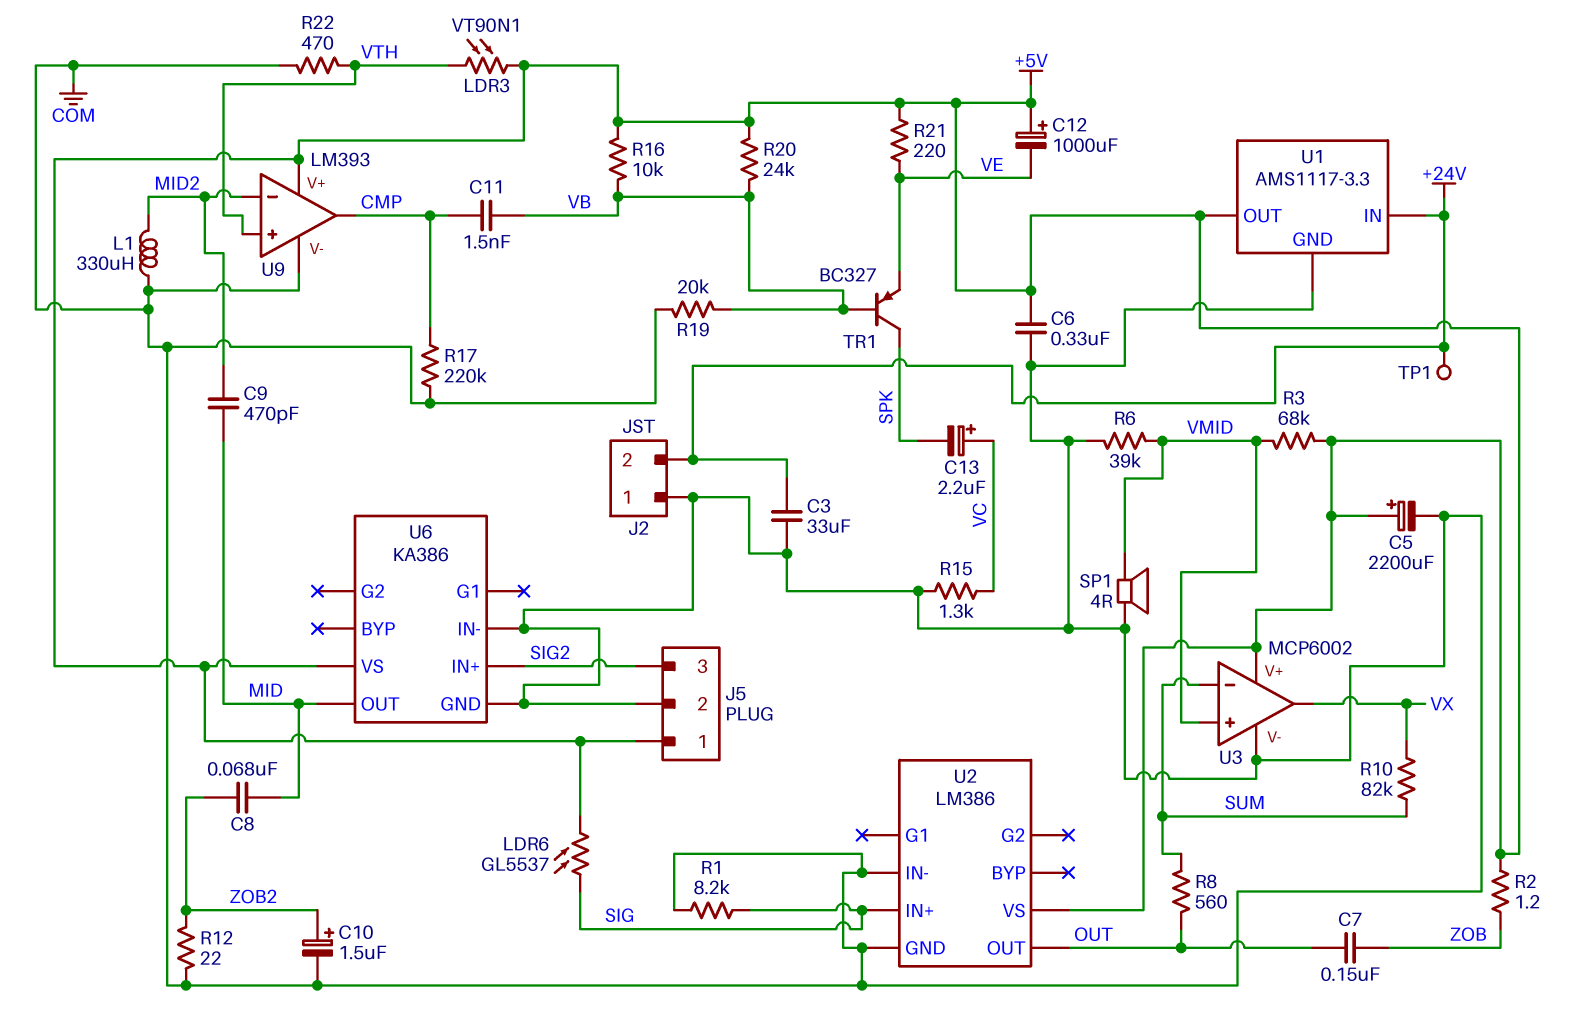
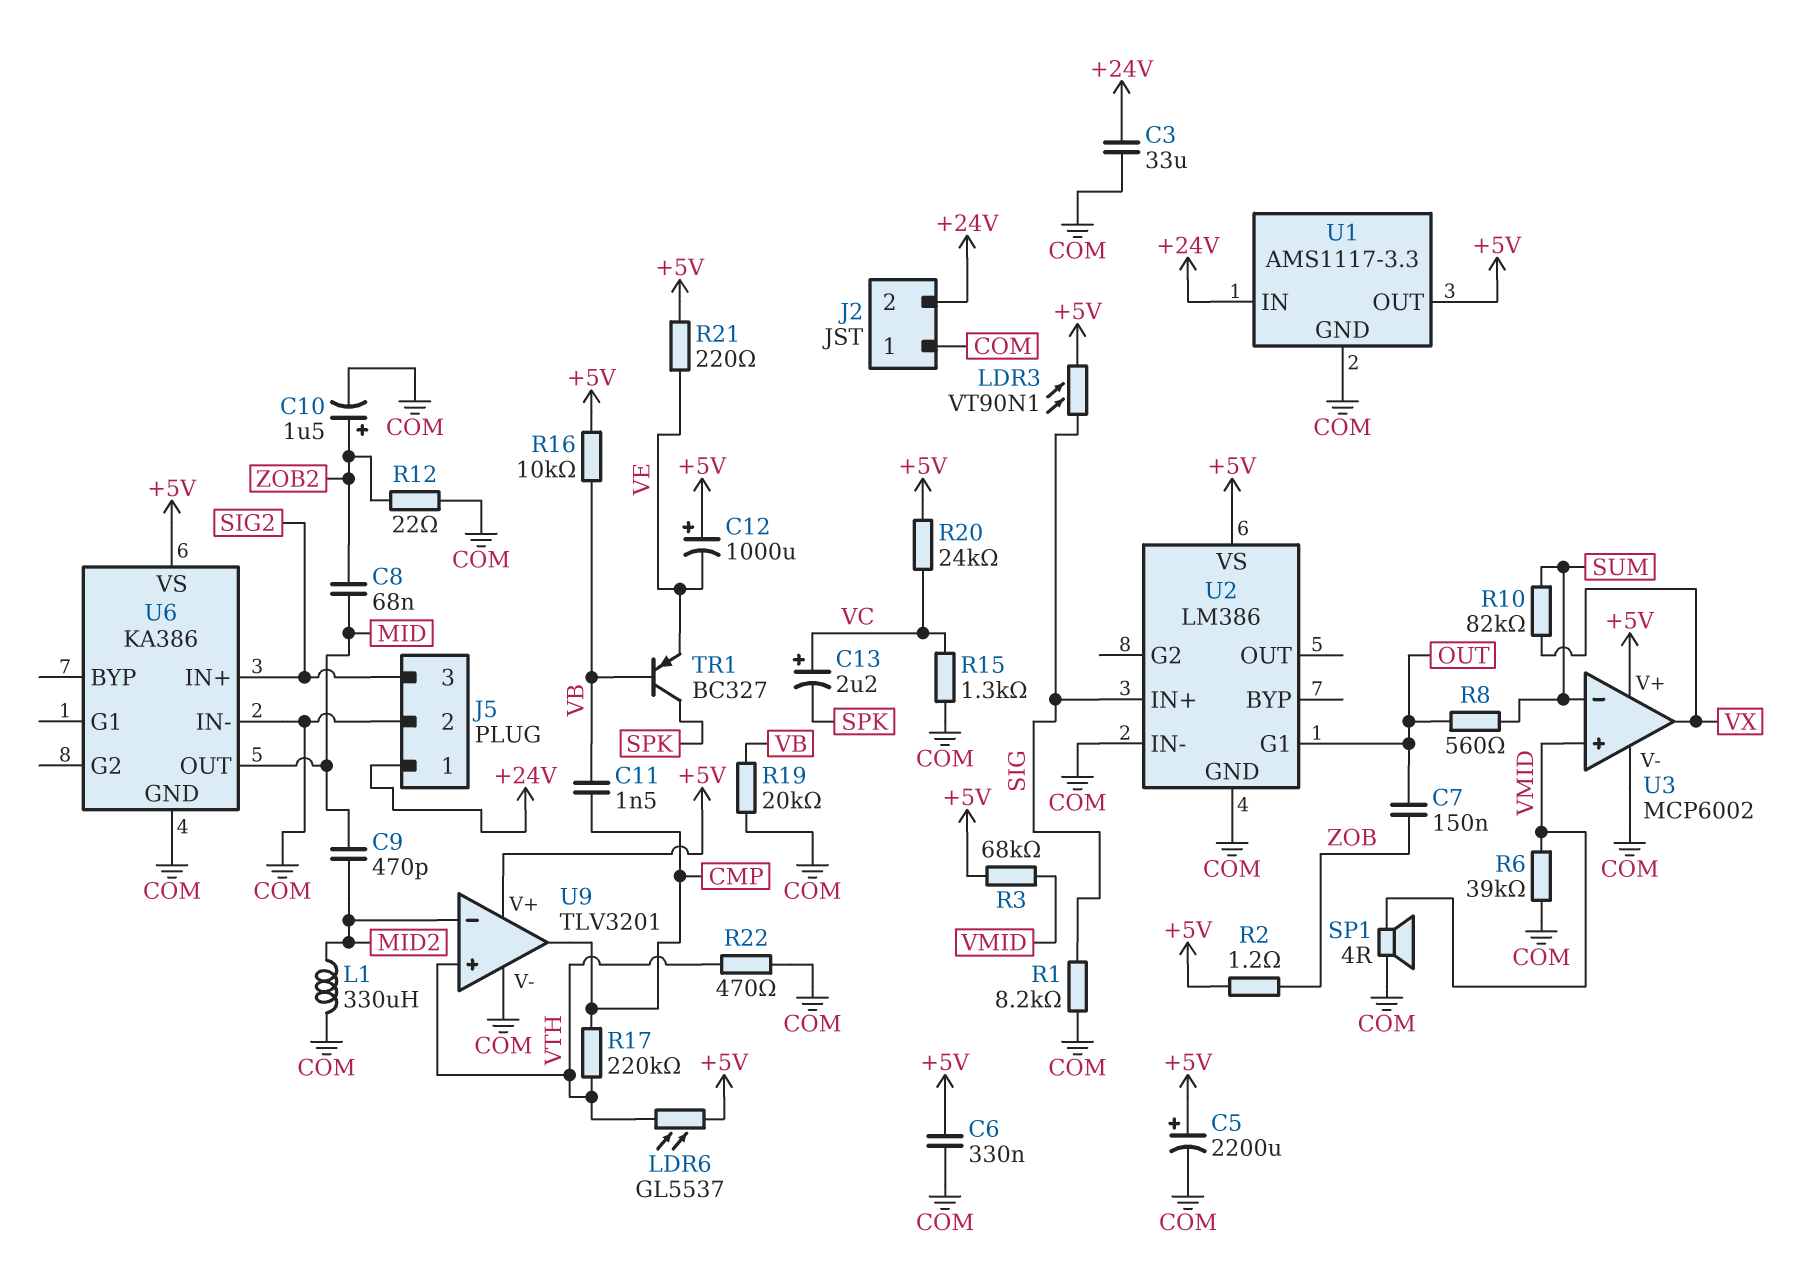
J5 pin 1: +5V -> +24V
LDR3: VT90N1 (+5V, VTH) -> VT90N1 (+5V, SIG)
LDR6: GL5537 (+5V, SIG) -> GL5537 (+5V, VTH)
R17: 220k (CMP, COM) -> 220k (CMP, VTH)
R20: 24k (+5V, VB) -> 24k (+5V, VC)
TP1: test point (+24V) -> none
U2 pin G1: none -> OUT
U2 pin OUT: OUT -> none
U9: LM393 -> TLV3201

